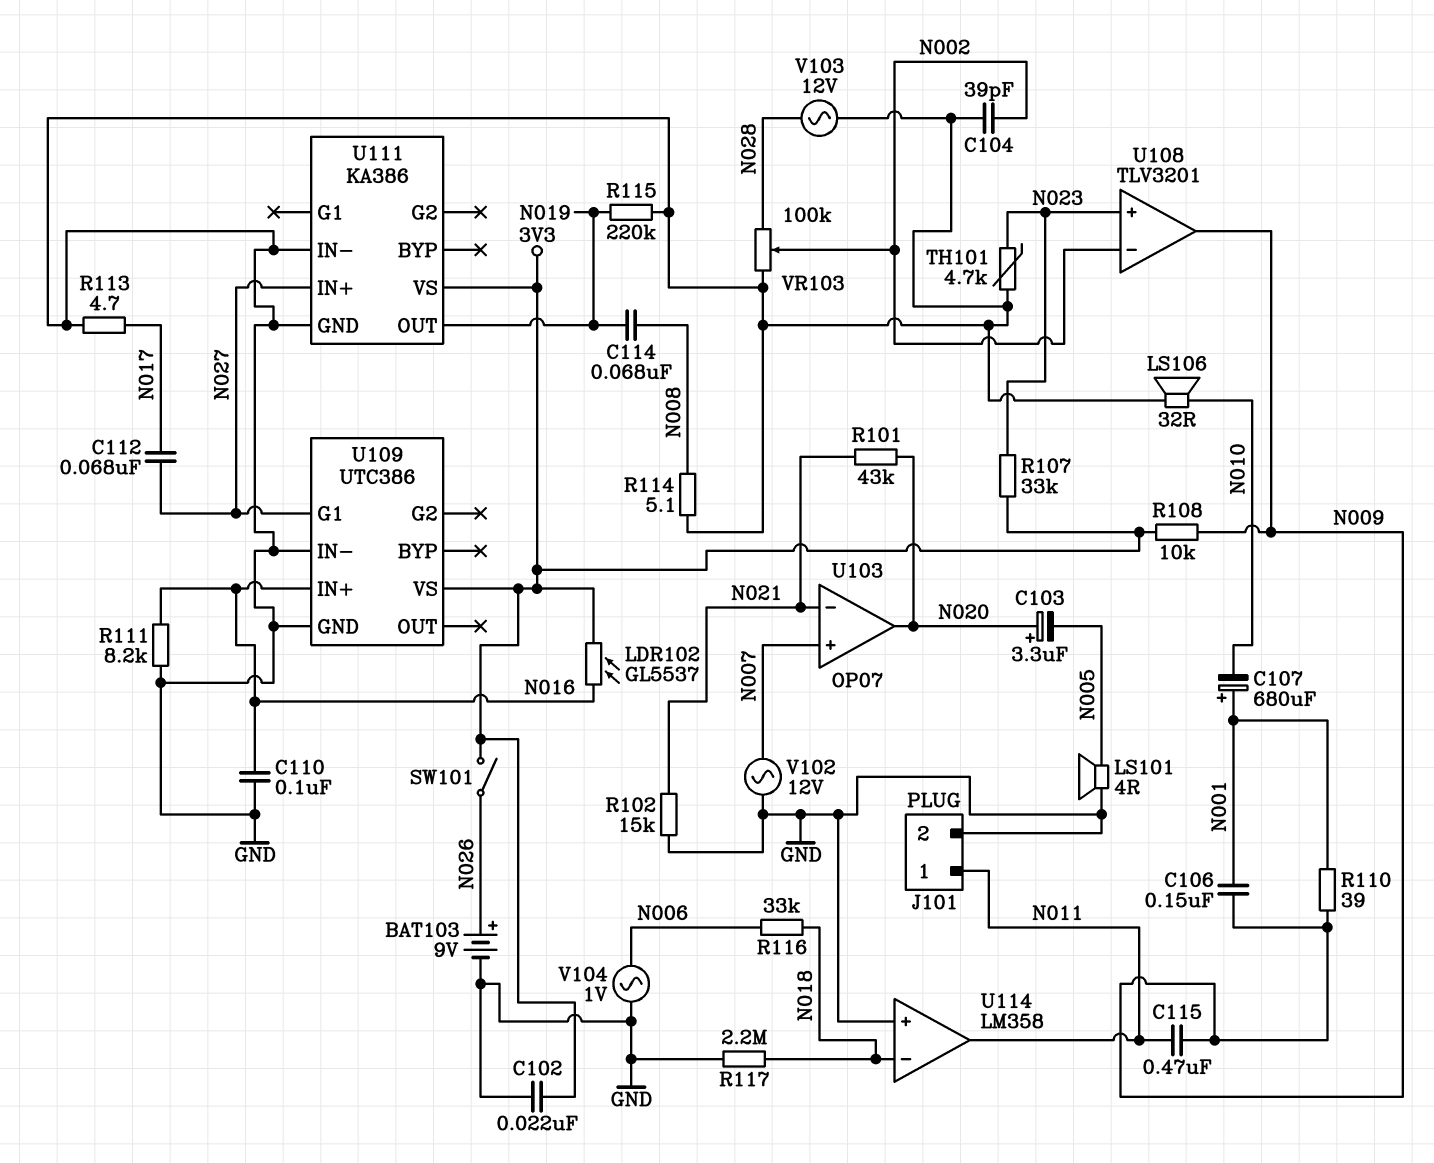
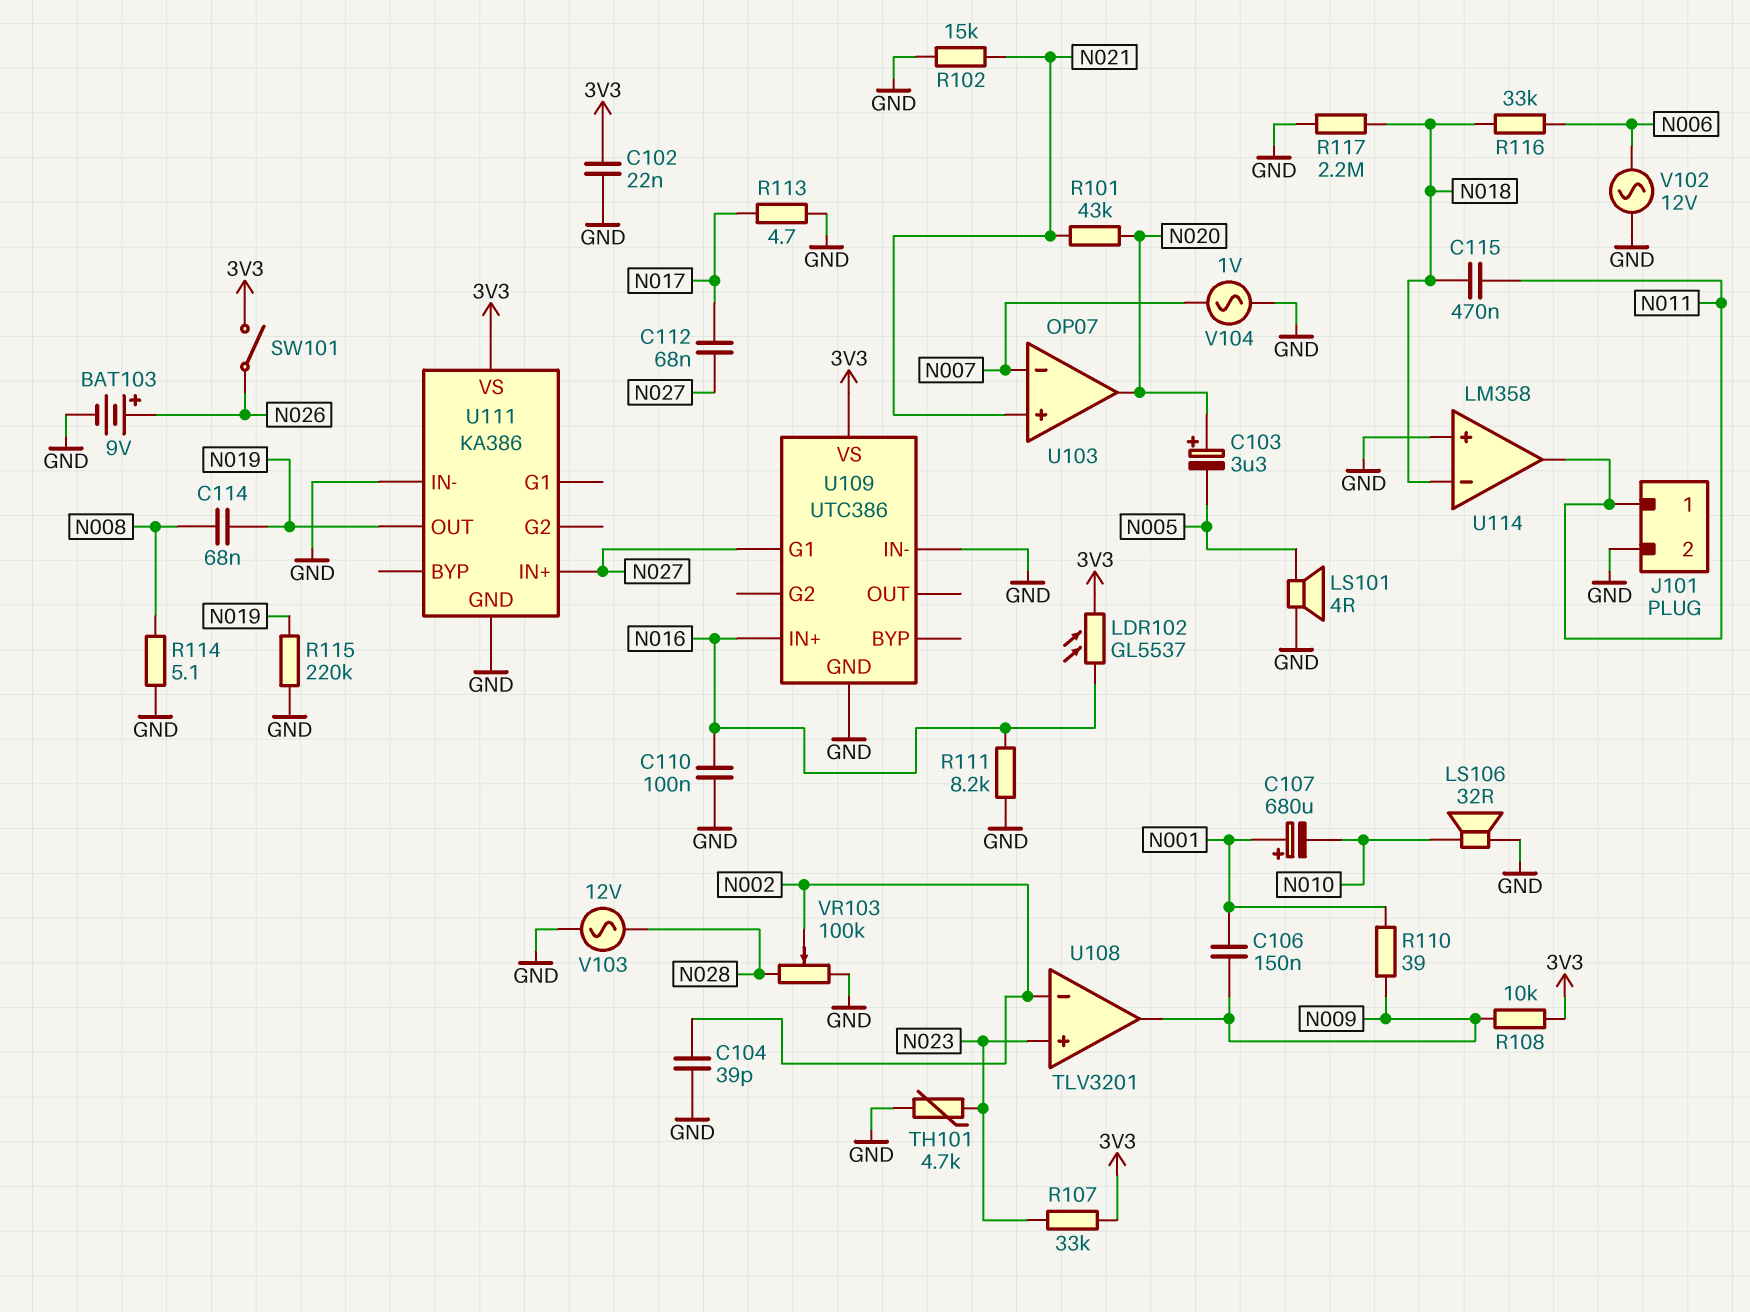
C115: 470nF (N009, N011) -> 470nF (N011, N018)
U103 pin in+: N007 -> N021
U103 pin in-: N021 -> N007
V102: AC 12V (GND, N007) -> AC 12V (GND, N006)
V104: AC 1V (GND, N006) -> AC 1V (GND, N007)

